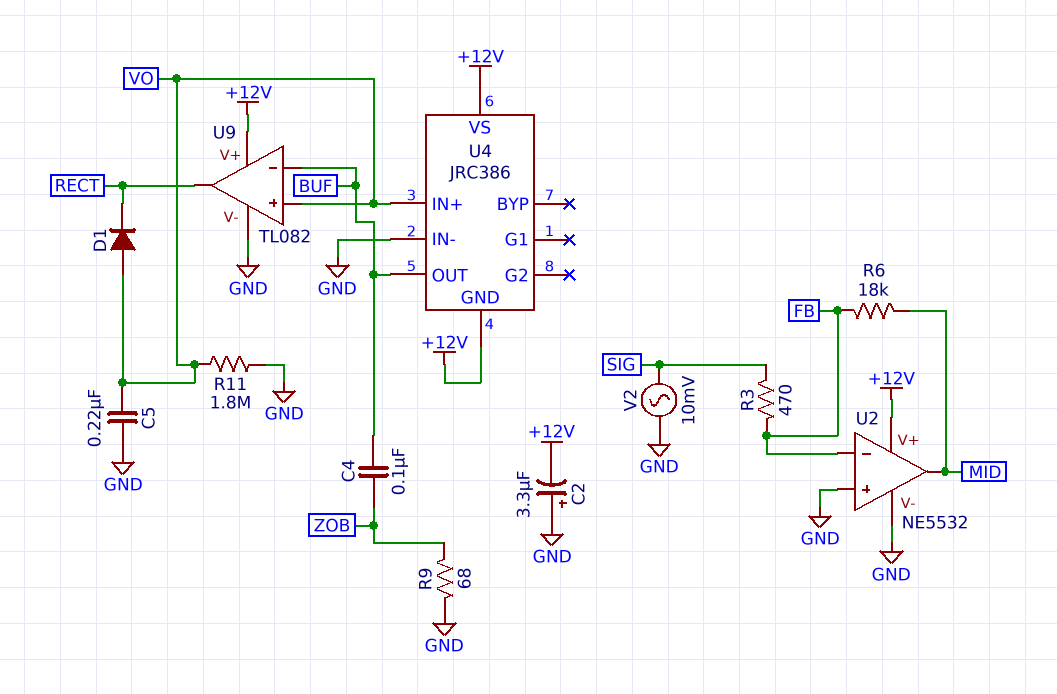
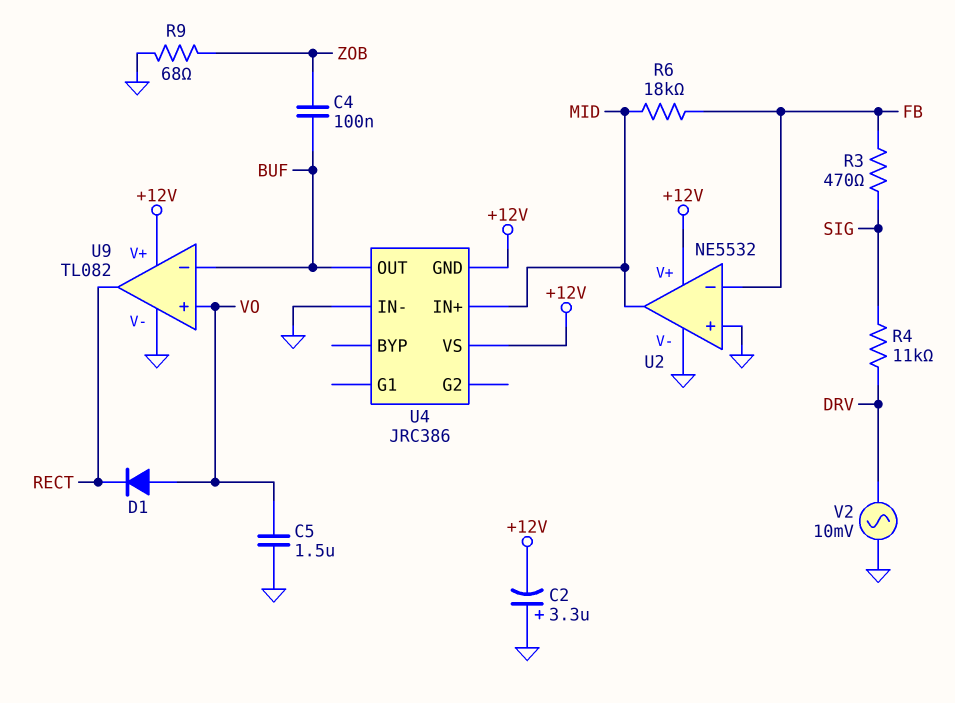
C5: 220nF (GND, VO) -> 1.5uF (GND, VO)
R4: none -> 11k (DRV, SIG)
R11: 1.8M (GND, VO) -> none
U4 pin IN+: VO -> MID
V2: AC 10mV (GND, SIG) -> AC 10mV (DRV, GND)

